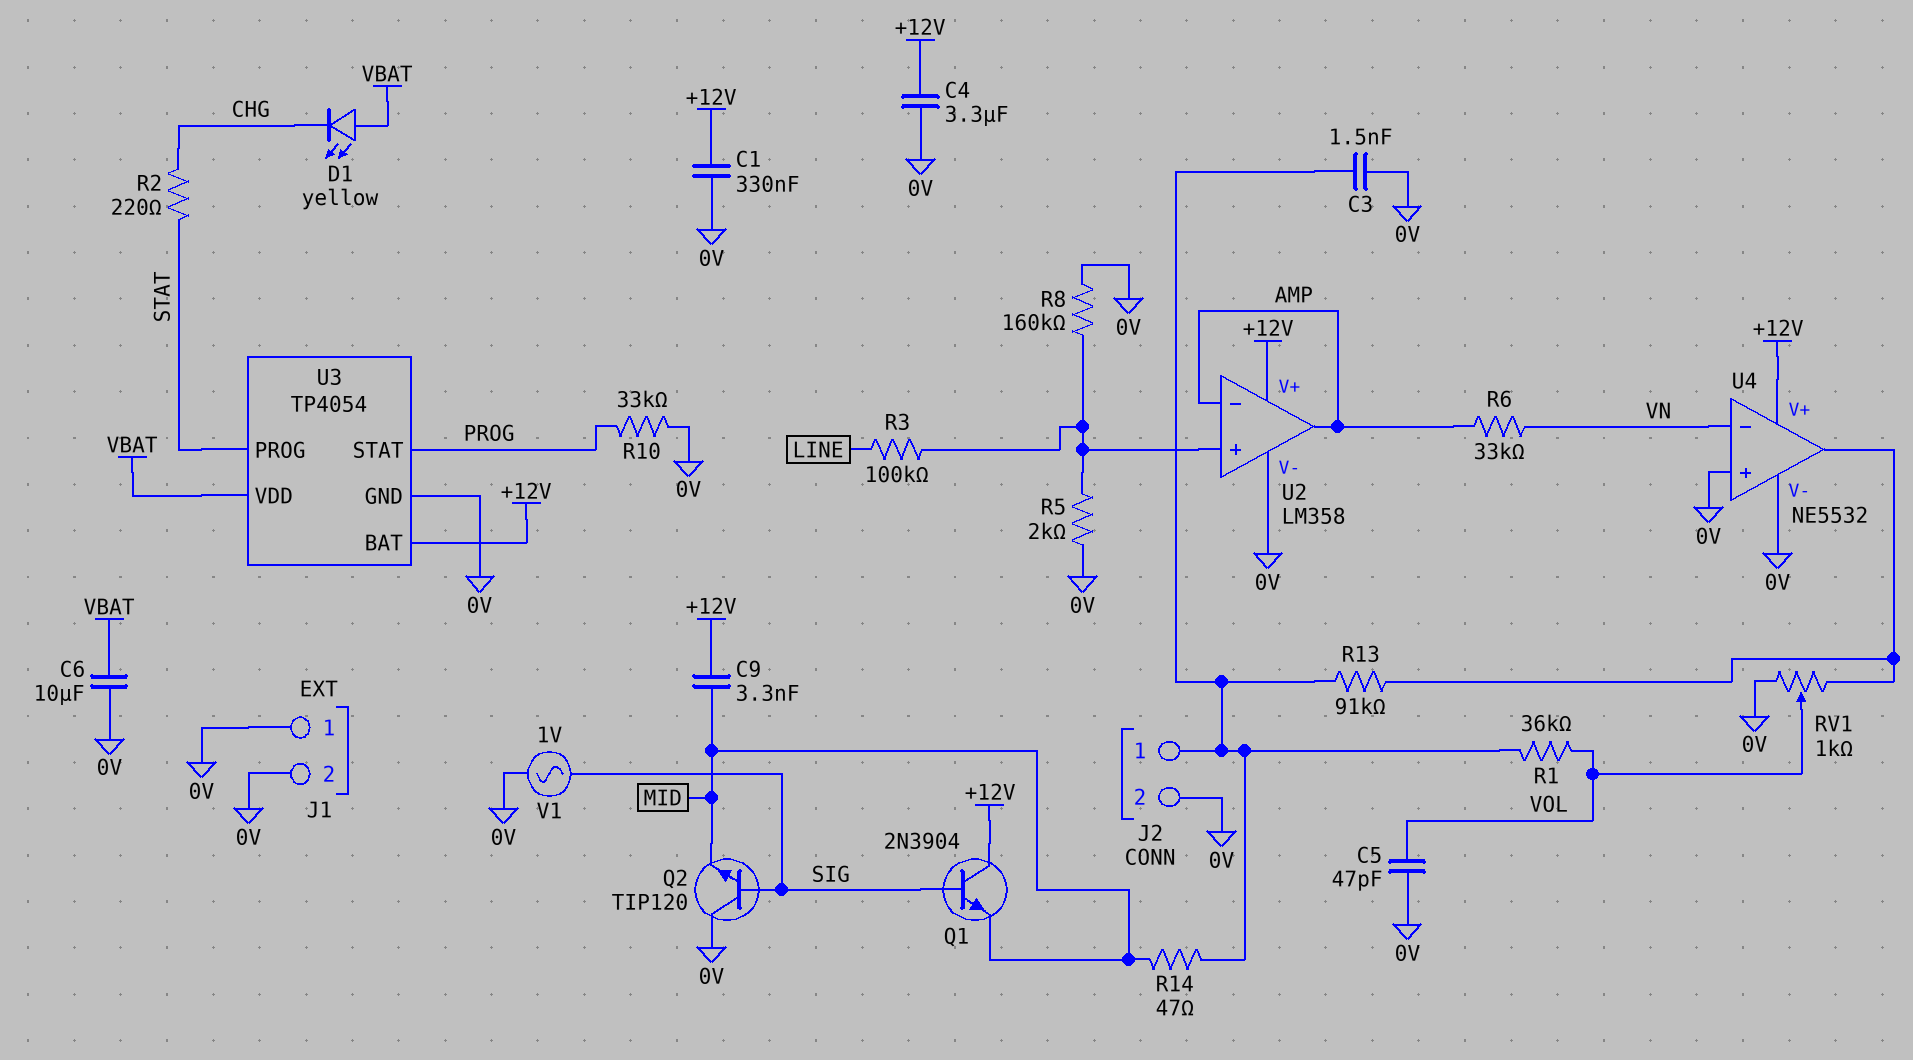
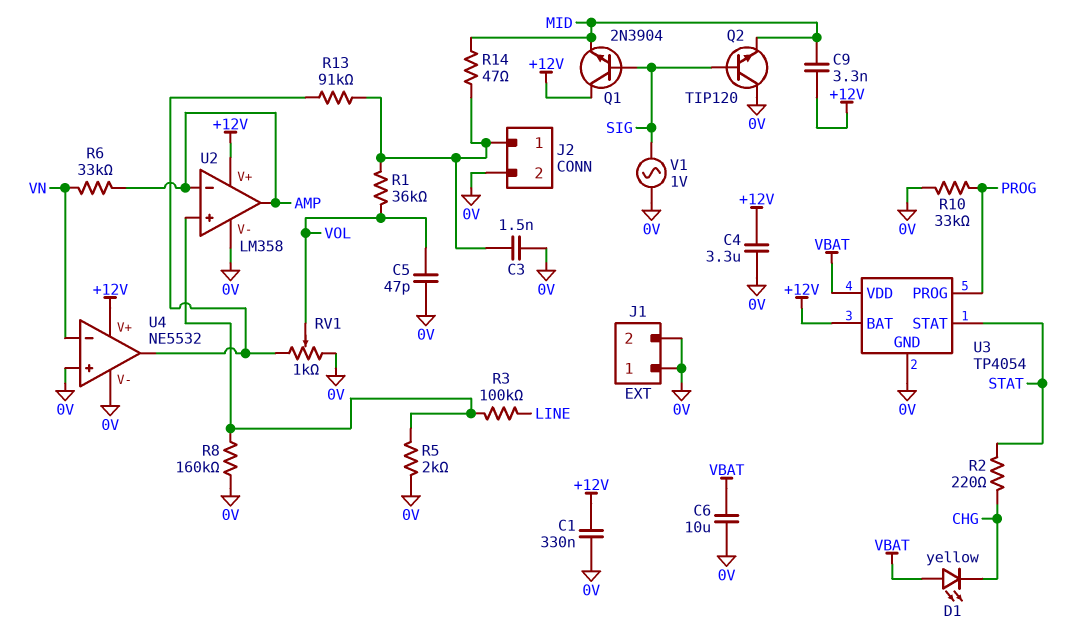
U3 pin PROG: STAT -> PROG
U3 pin STAT: PROG -> STAT

